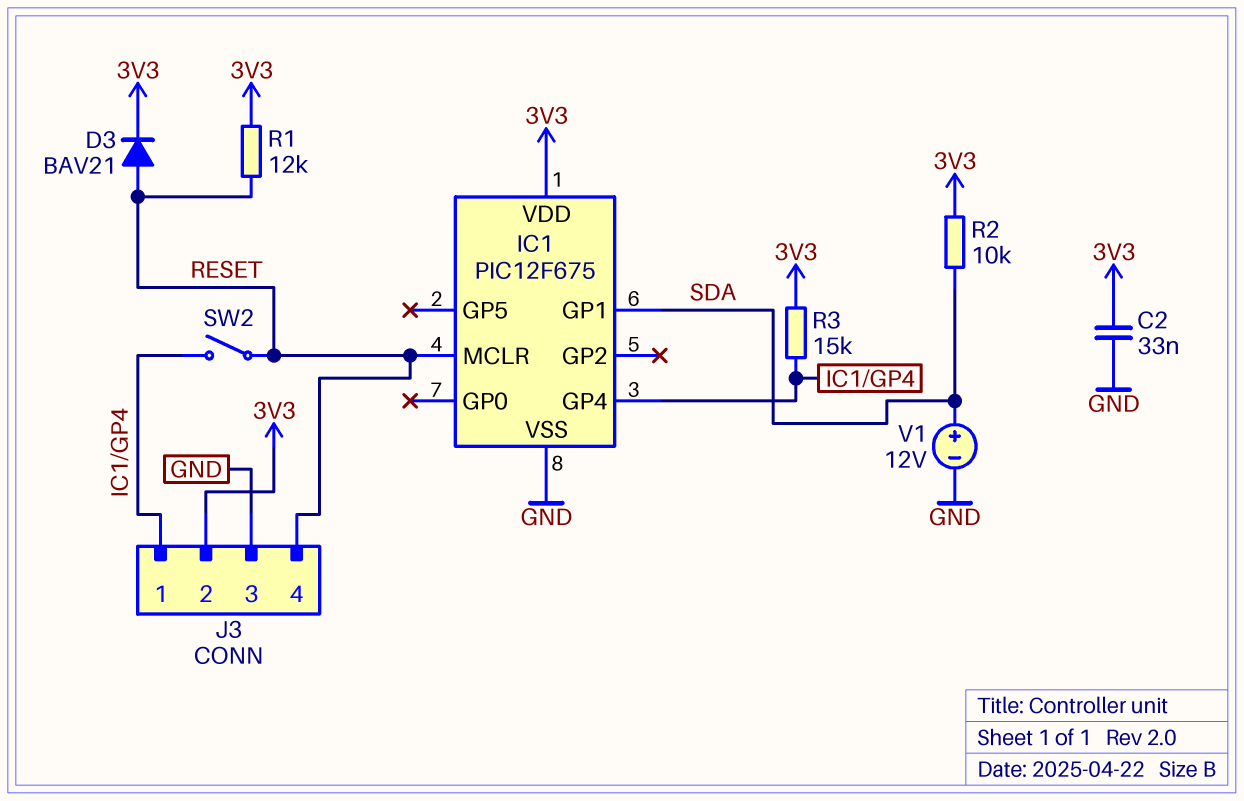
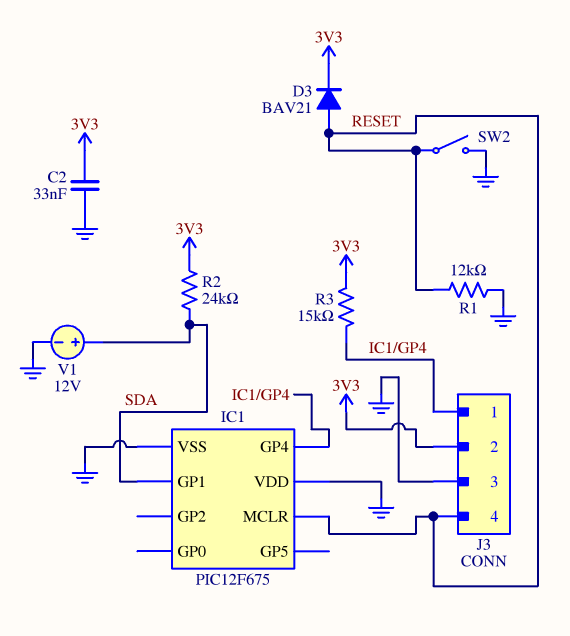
IC1 pin VDD: 3V3 -> GND
R1: 12k (3V3, RESET) -> 12k (GND, RESET)
R2: 10k (3V3, SDA) -> 24k (3V3, SDA)
SW2: switch (IC1/GP4, RESET) -> switch (GND, RESET)

